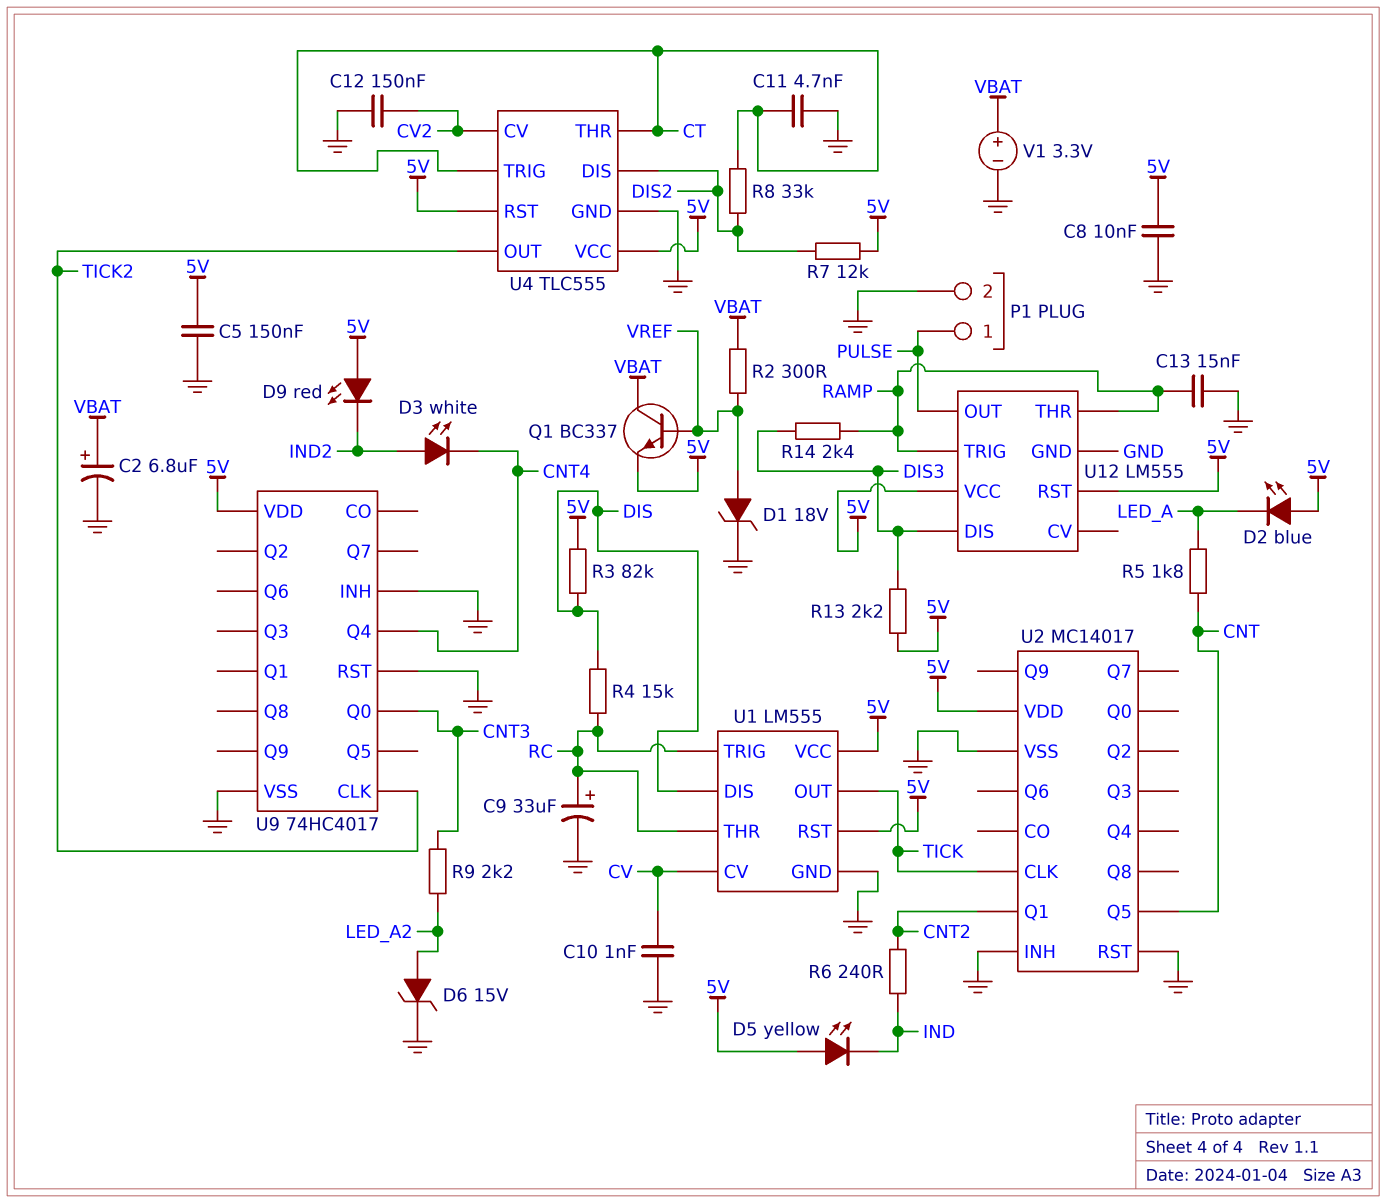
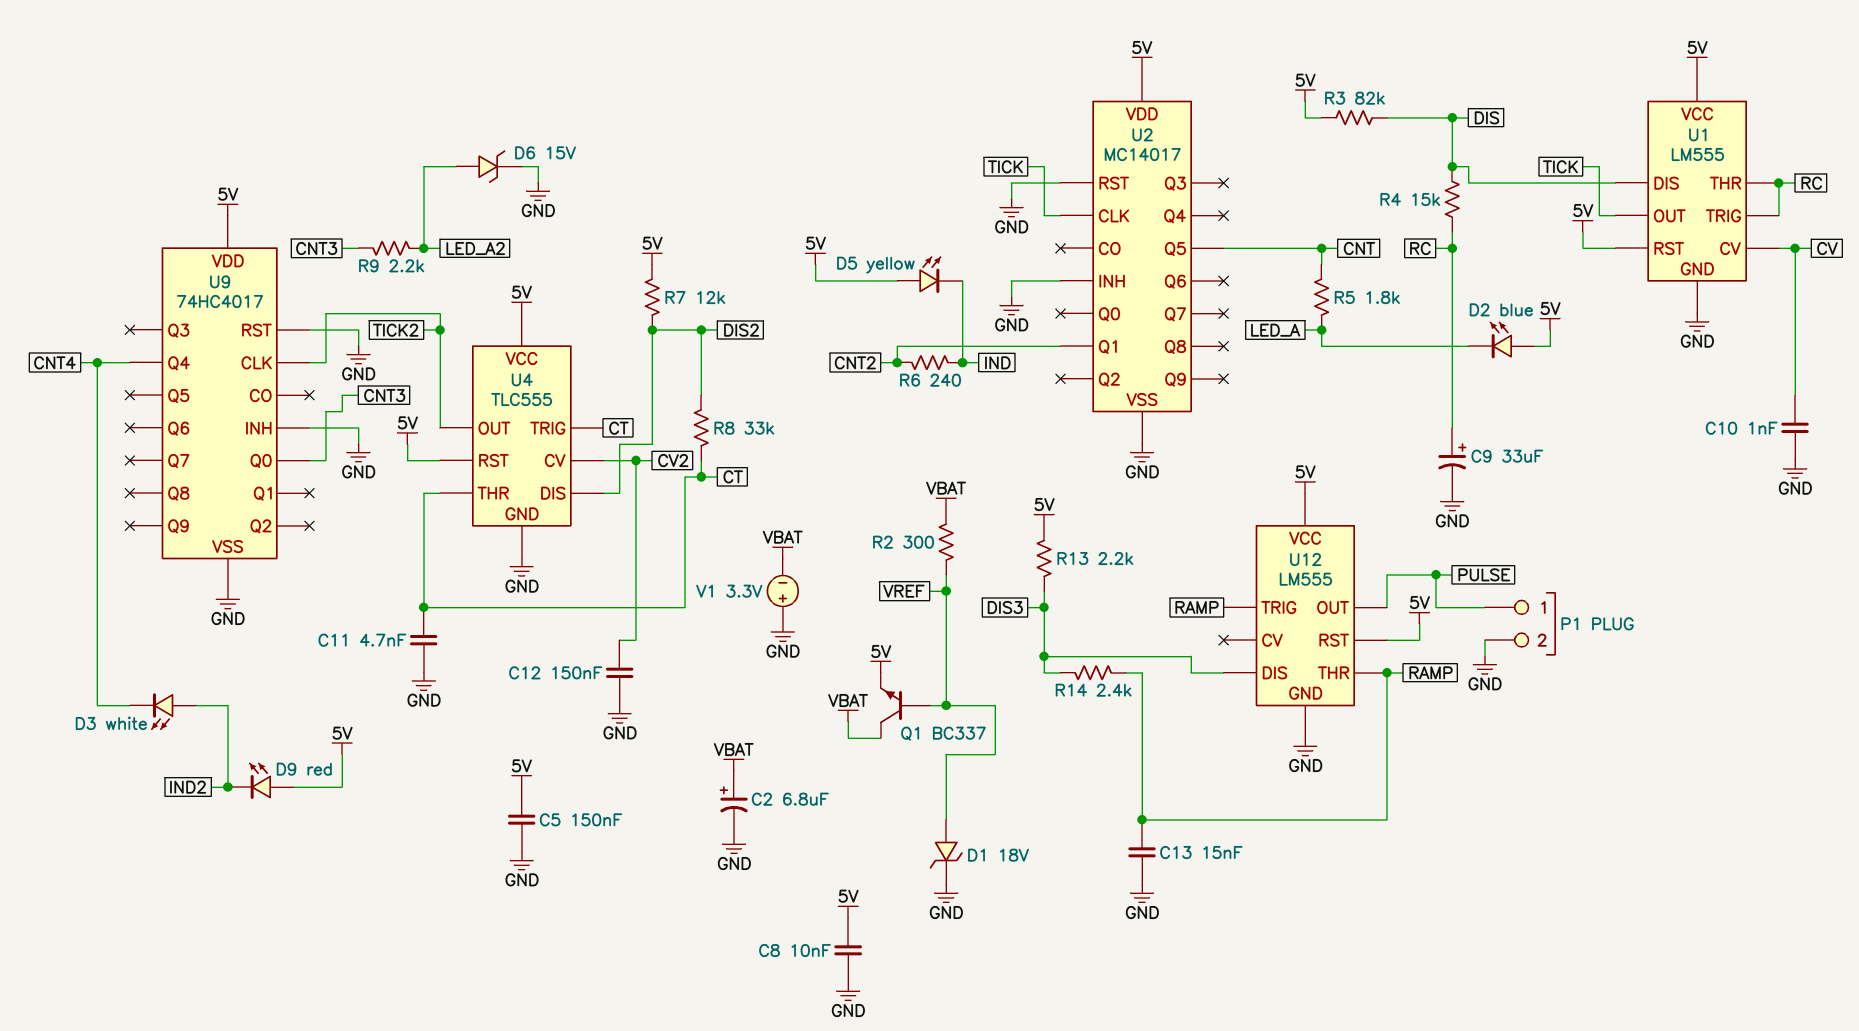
V1: 3.3V (plus VBAT, minus GND) -> 3.3V (plus GND, minus VBAT)

